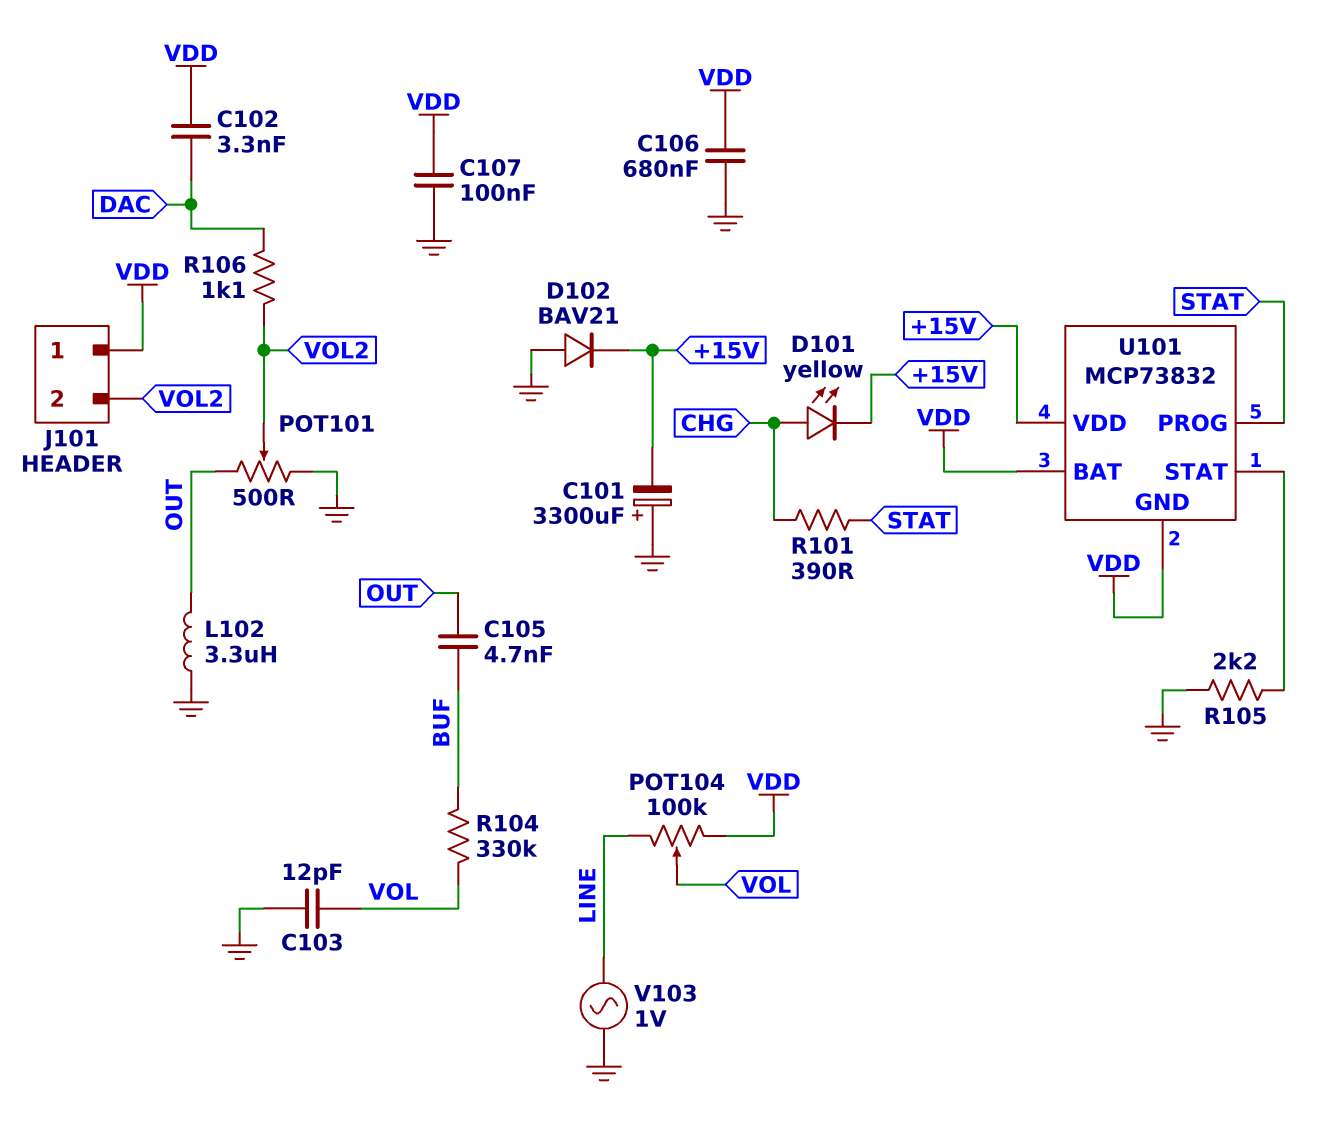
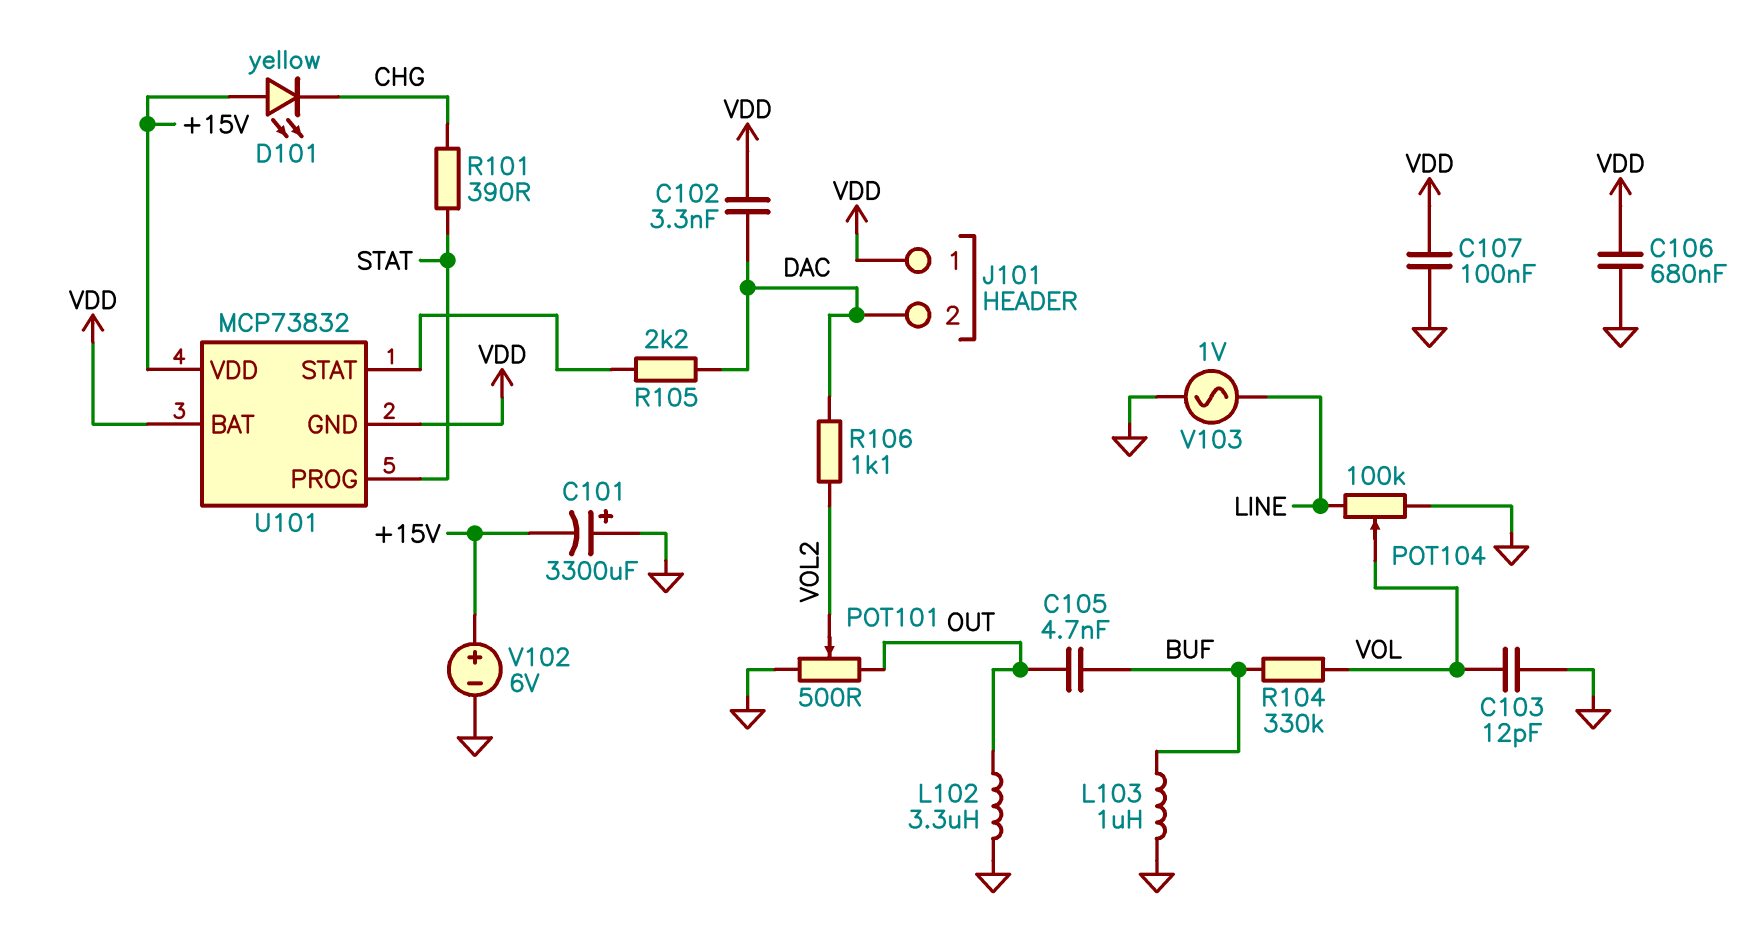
D101: LED yellow (A CHG, K +15V) -> LED yellow (A +15V, K CHG)
D102: diode BAV21 (A GND, K +15V) -> none
J101 pin 2: VOL2 -> DAC
L103: none -> 1uH (BUF, GND)
POT104: 100k (LINE, VDD, wiper VOL) -> 100k (GND, LINE, wiper VOL)
R105: 2.2k (GND, U101/STAT) -> 2.2k (DAC, U101/STAT)
V102: none -> 6V (plus +15V, minus GND)

